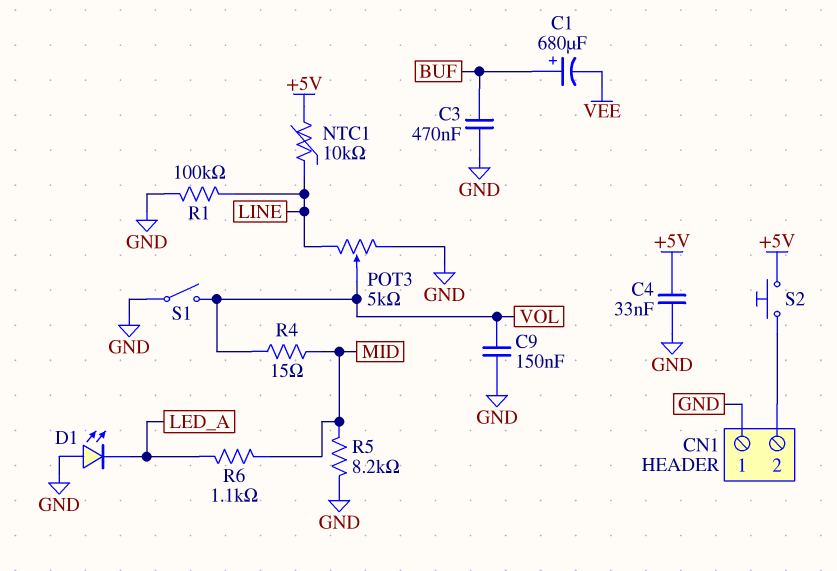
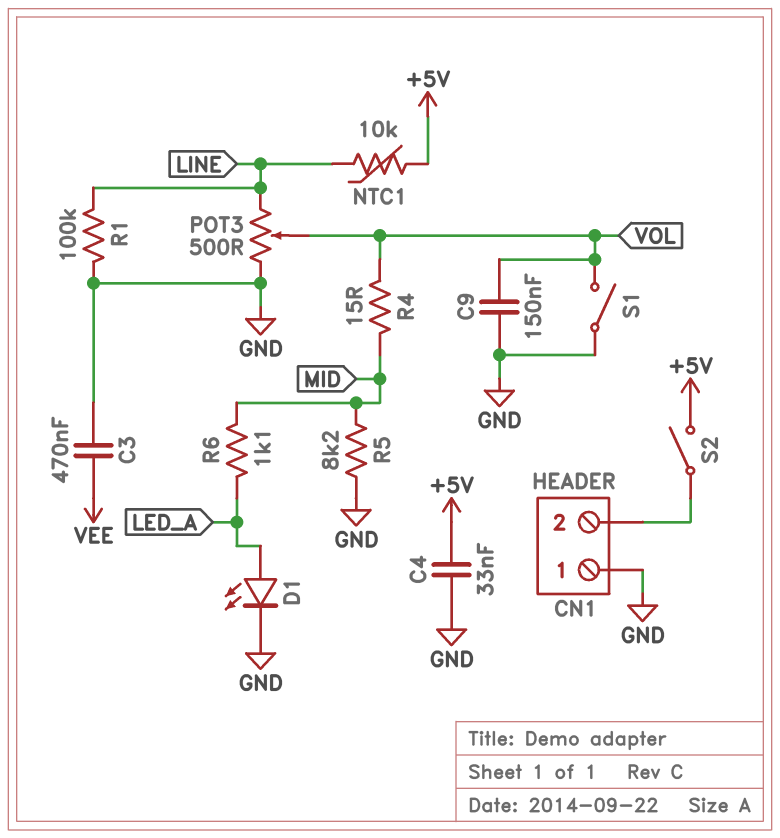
C1: 680uF (plus BUF, minus VEE) -> none
C3: 470nF (BUF, GND) -> 470nF (GND, VEE)
D1: LED (A GND, K LED_A) -> LED (A LED_A, K GND)
POT3: 5k (GND, LINE, wiper VOL) -> 500 (GND, LINE, wiper VOL)
S2: button (+5V, CN1/2) -> switch (+5V, CN1/2)

